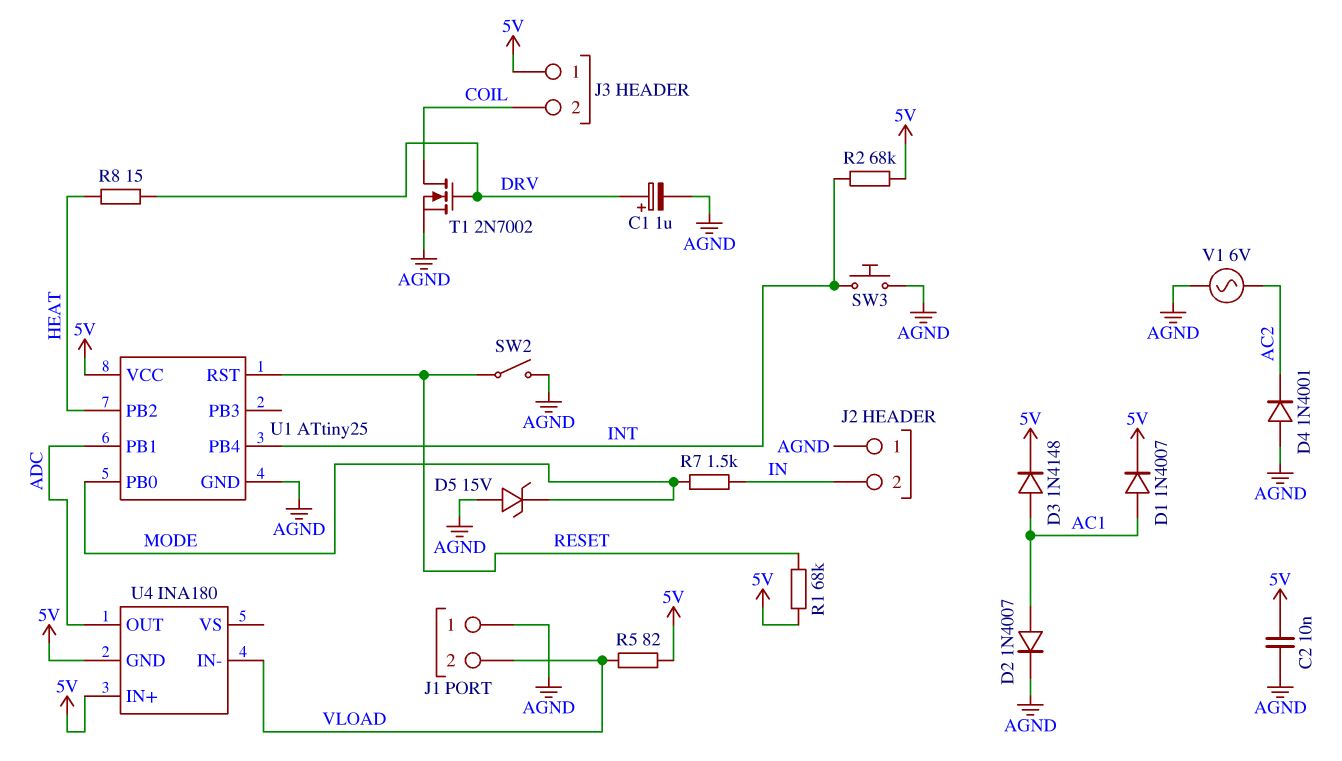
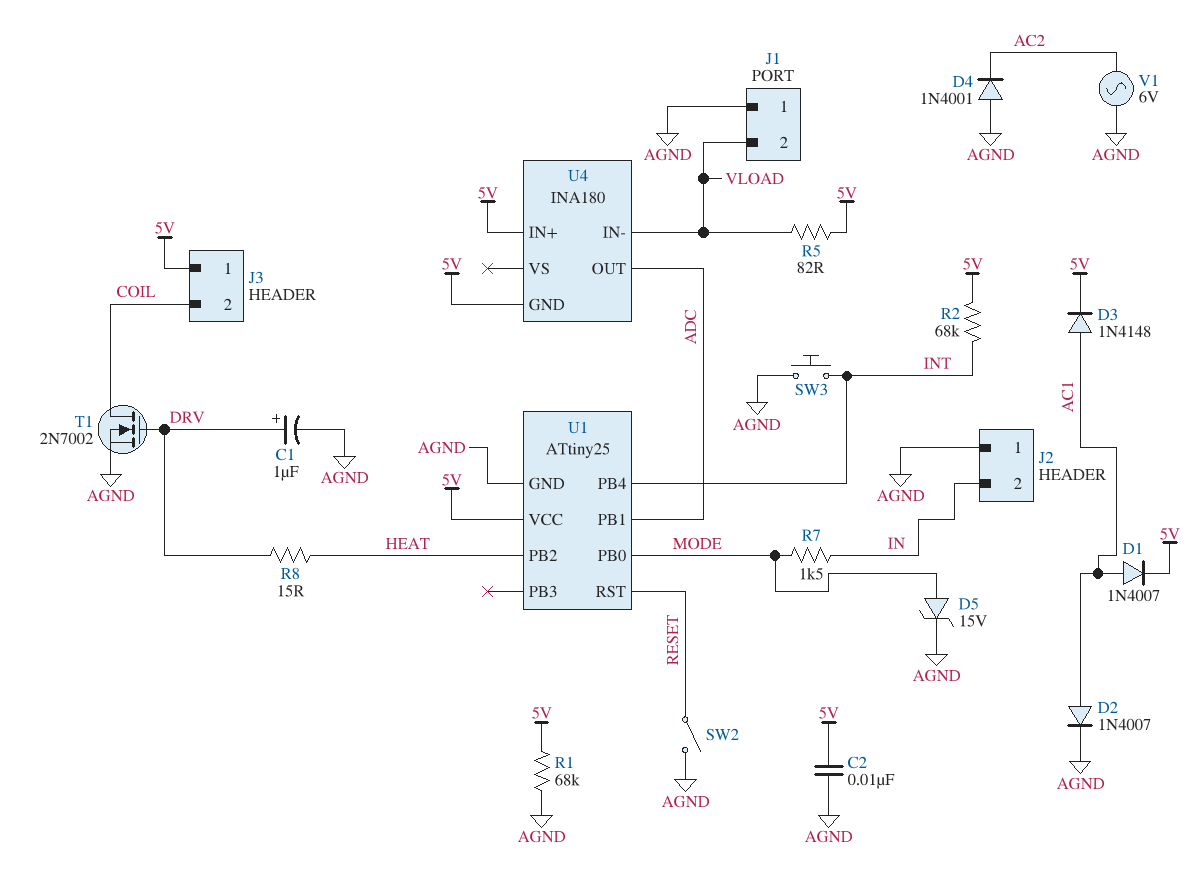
D5: zener 15V (A AGND, K MODE) -> zener 15V (A MODE, K AGND)
R1: 68k (5V, RESET) -> 68k (5V, AGND)

